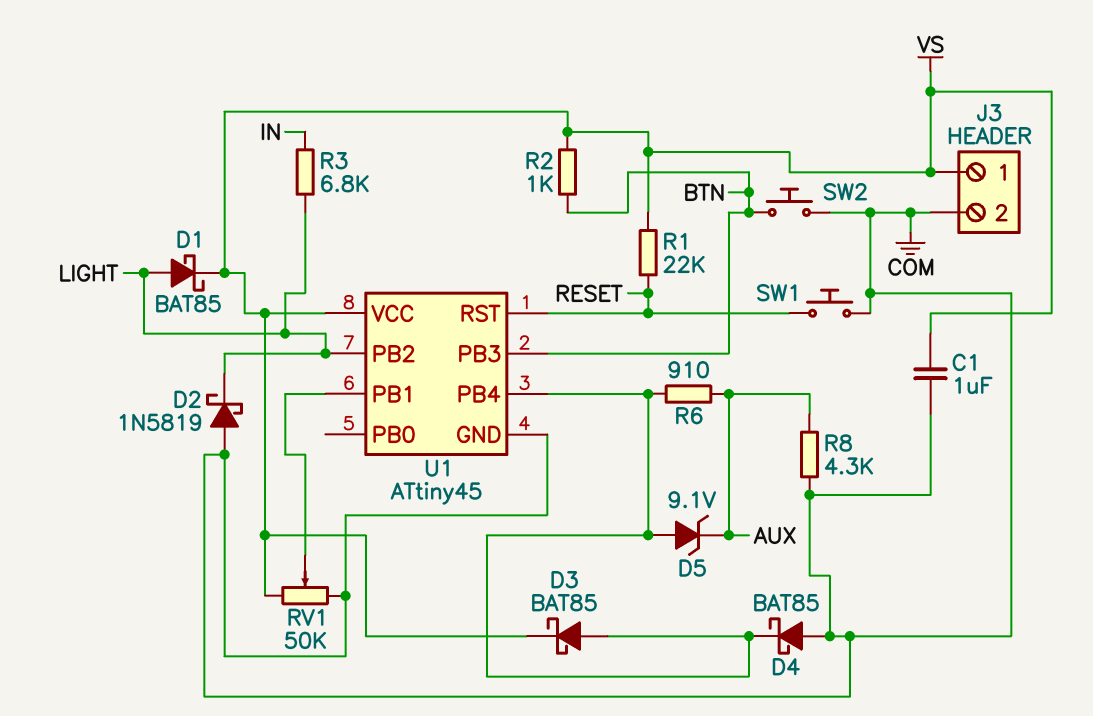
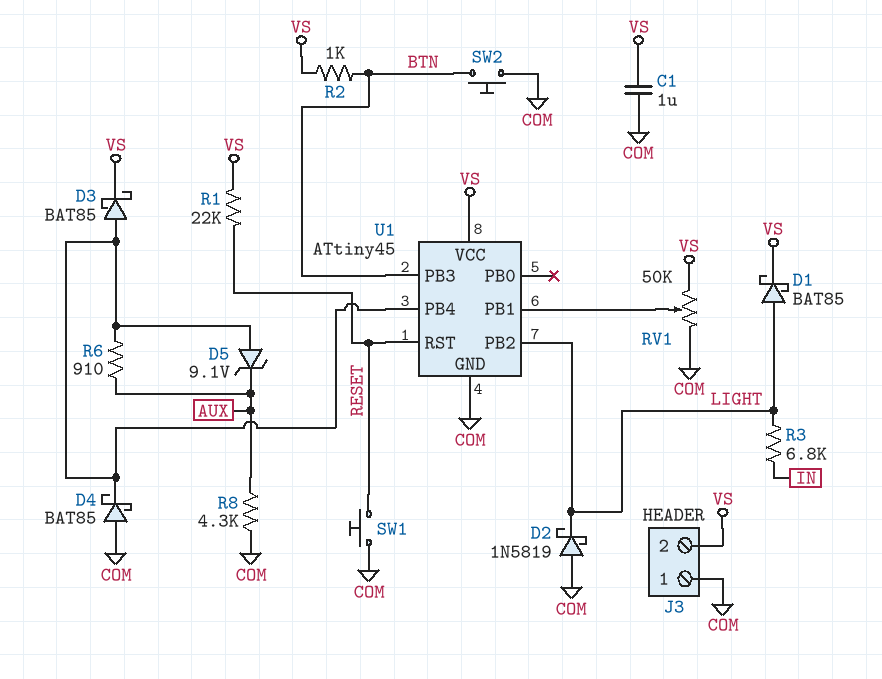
J3 pin 1: VS -> COM
J3 pin 2: COM -> VS

